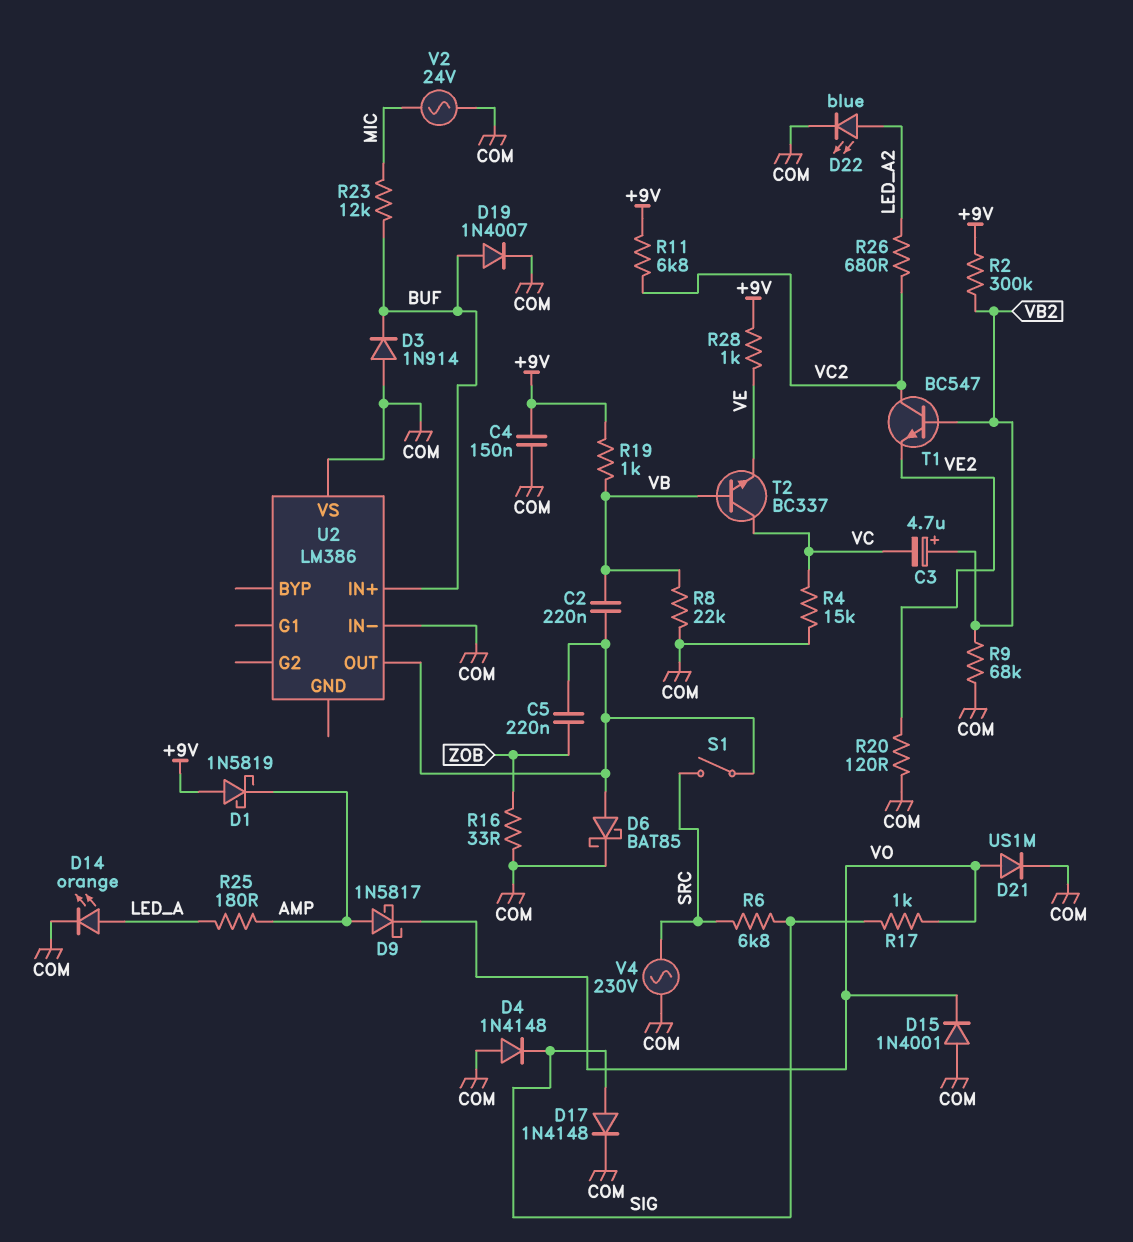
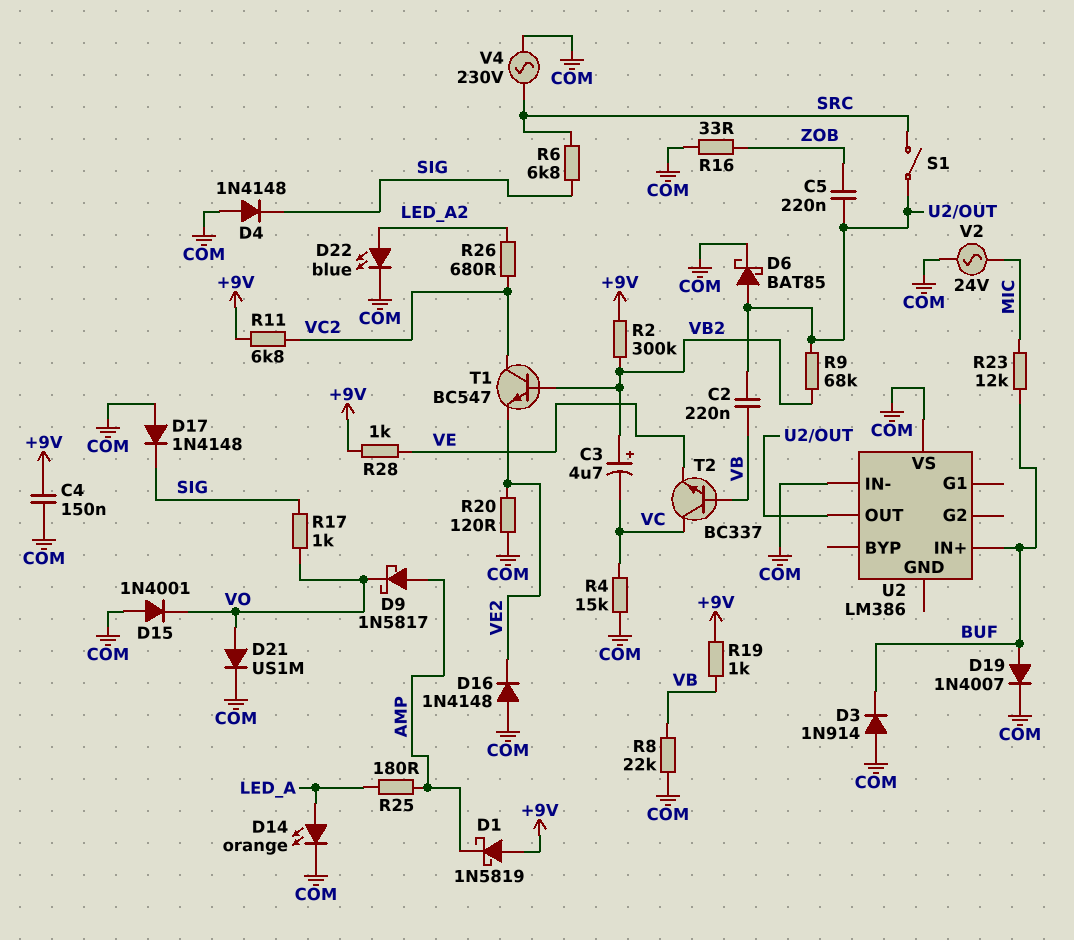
D16: none -> diode 1N4148 (A COM, K VE2)
D17: diode 1N4148 (A SIG, K COM) -> diode 1N4148 (A COM, K SIG)
R9: 68k (COM, VB2) -> 68k (U2/OUT, VB2)

